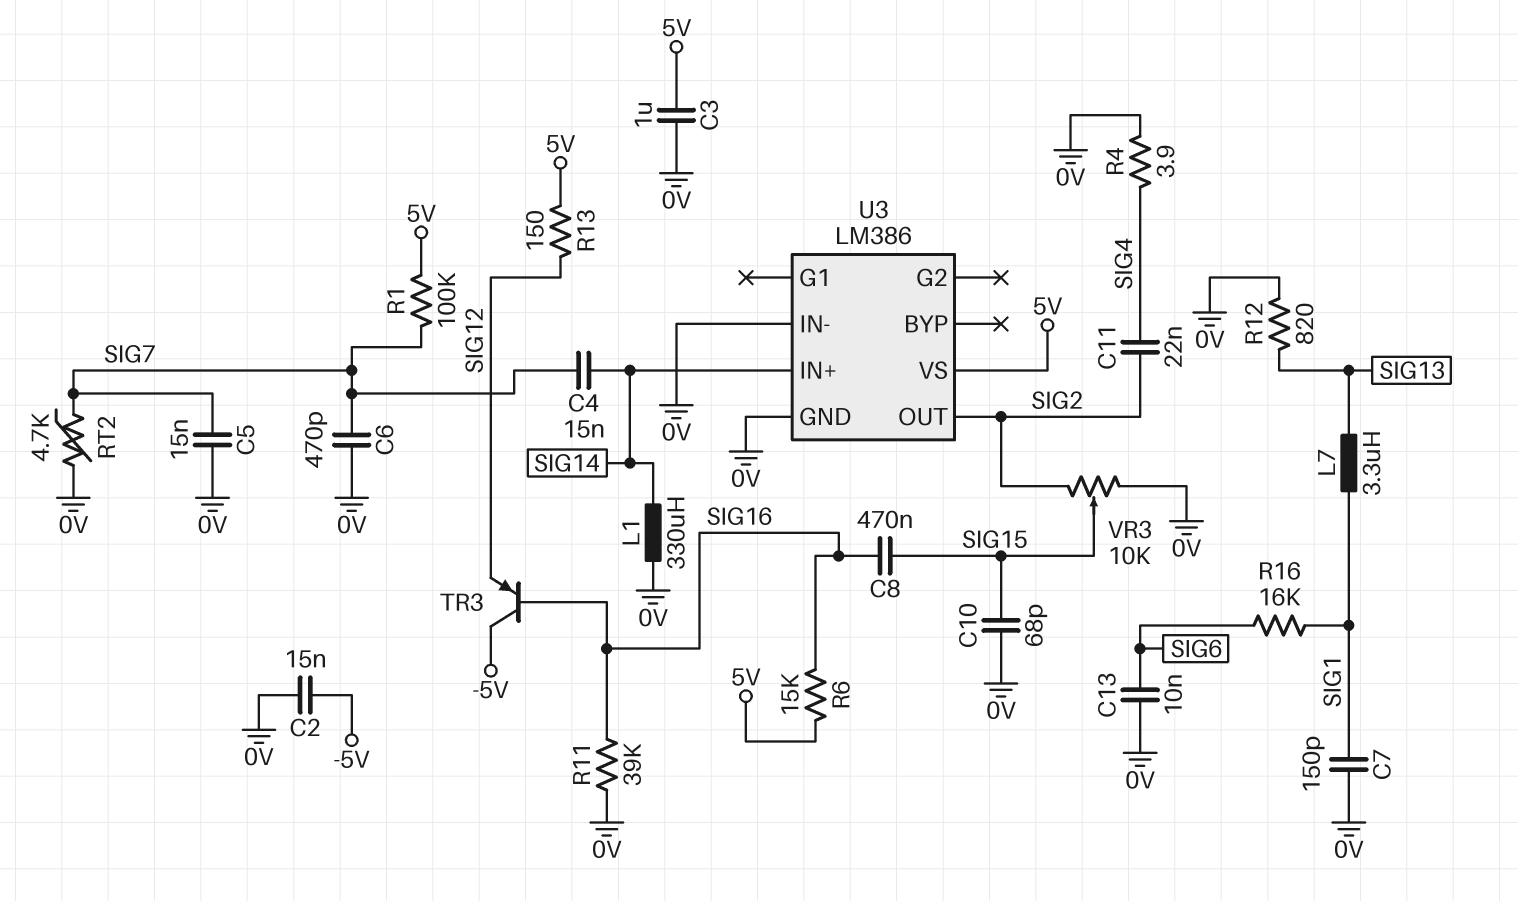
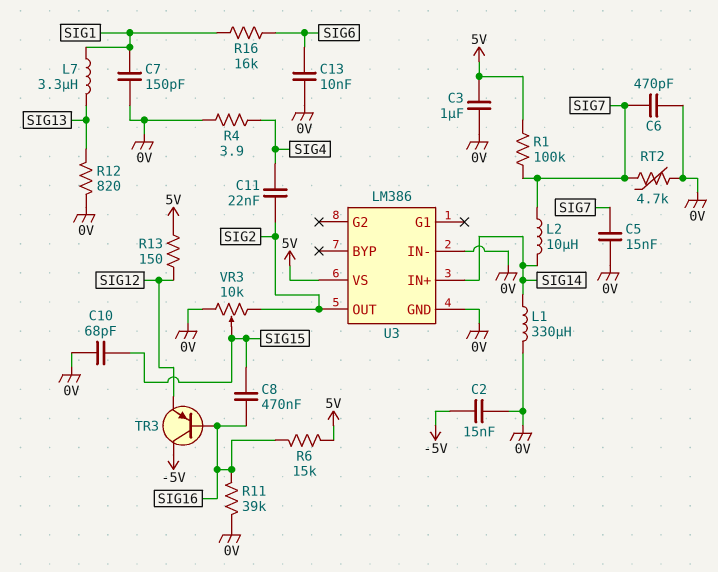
C4: 15nF (SIG7, SIG14) -> none
L2: none -> 10uH (SIG7, SIG14)

